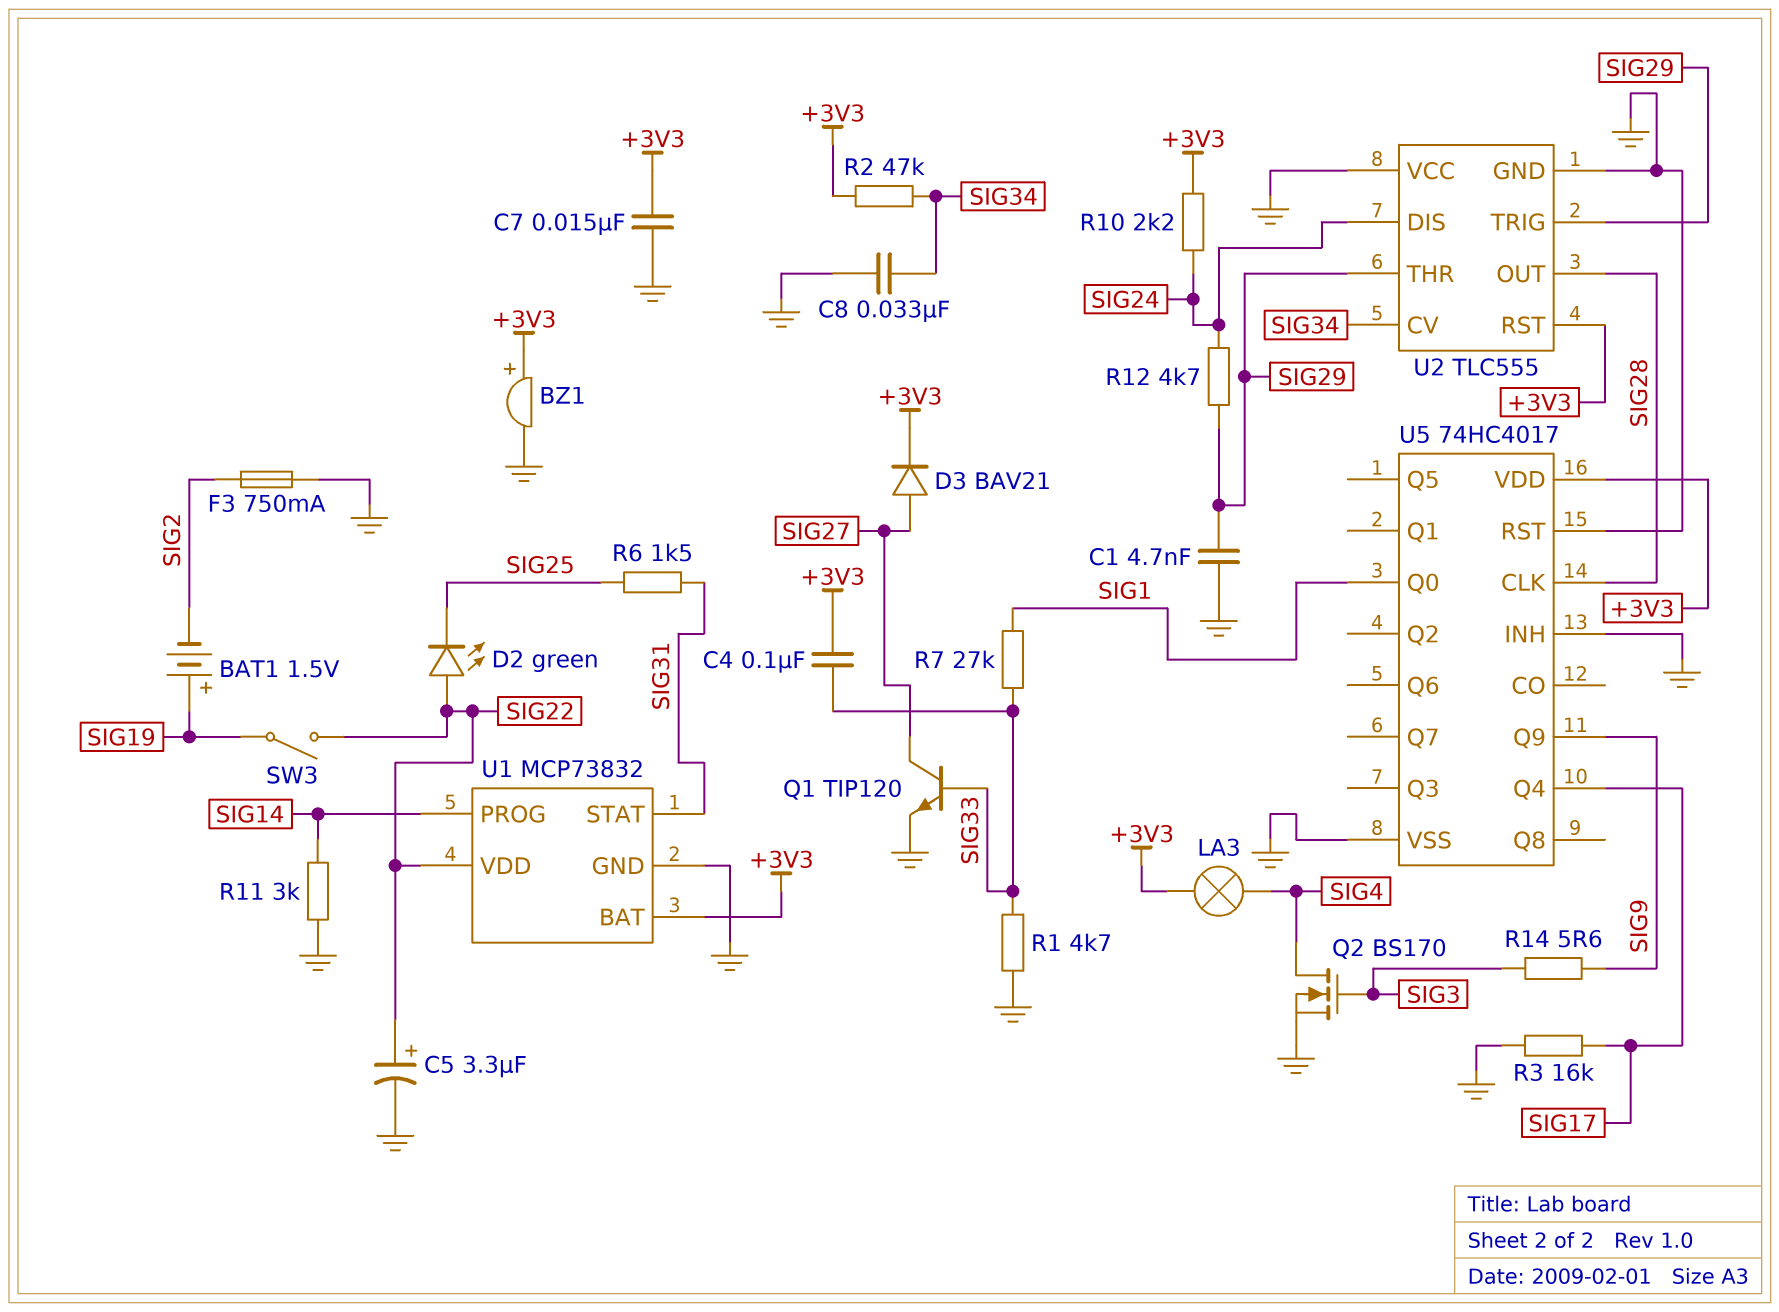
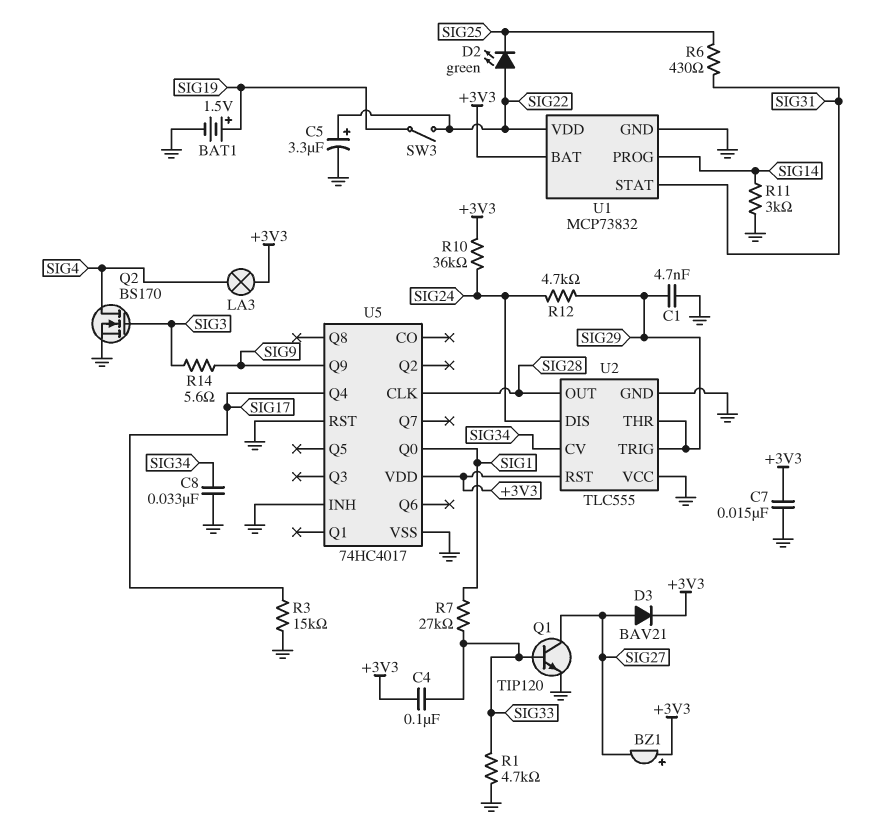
BAT1: 1.5V (plus SIG19, minus SIG2) -> 1.5V (plus SIG19, minus GND)
BZ1: buzzer (plus +3V3, minus GND) -> buzzer (plus +3V3, minus SIG27)
F3: 750mA (GND, SIG2) -> none
R2: 47k (+3V3, SIG34) -> none
R3: 16k (GND, SIG17) -> 15k (GND, SIG17)
R6: 1.5k (SIG25, SIG31) -> 430 (SIG25, SIG31)
R10: 2.2k (+3V3, SIG24) -> 36k (+3V3, SIG24)

